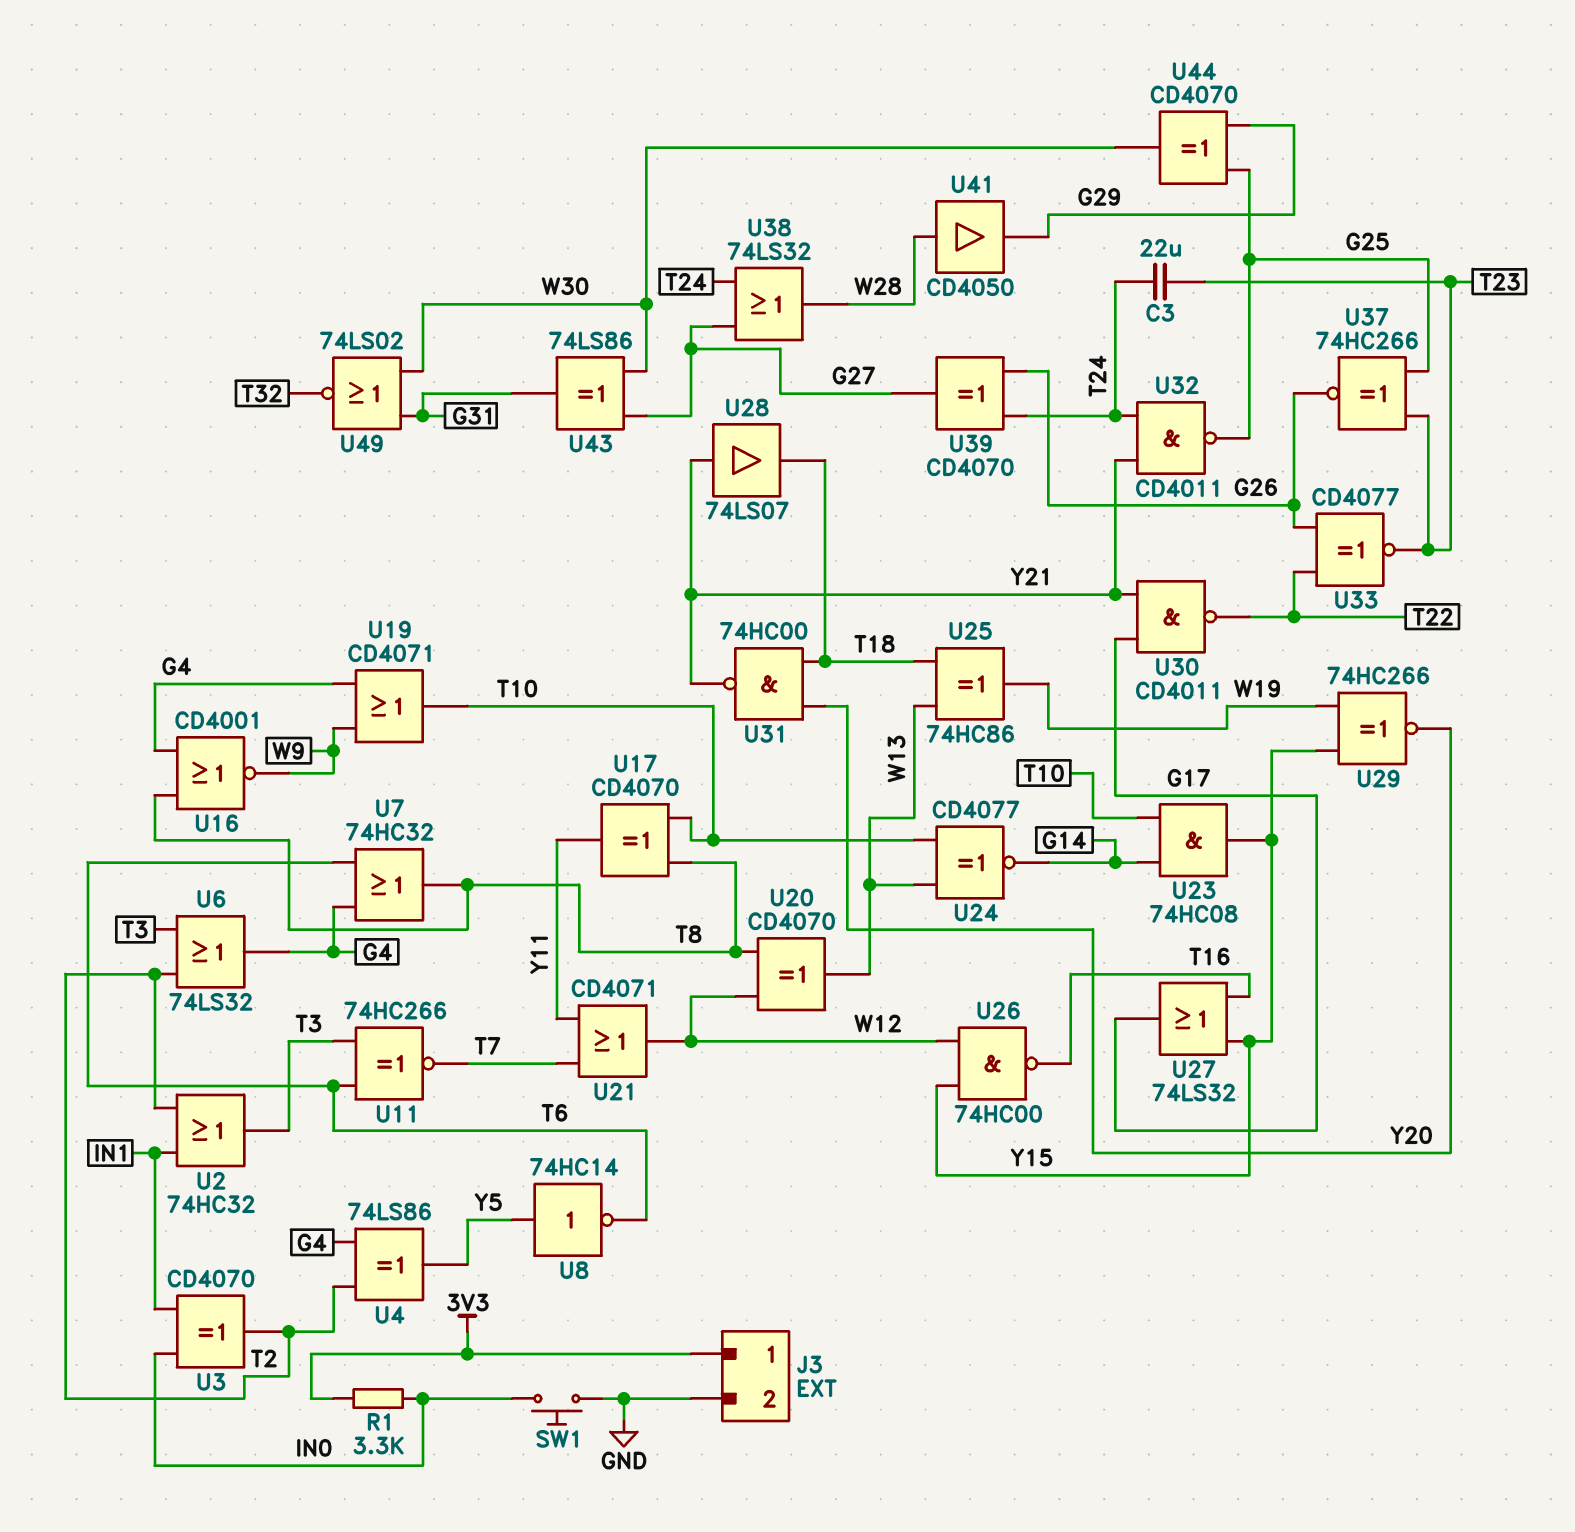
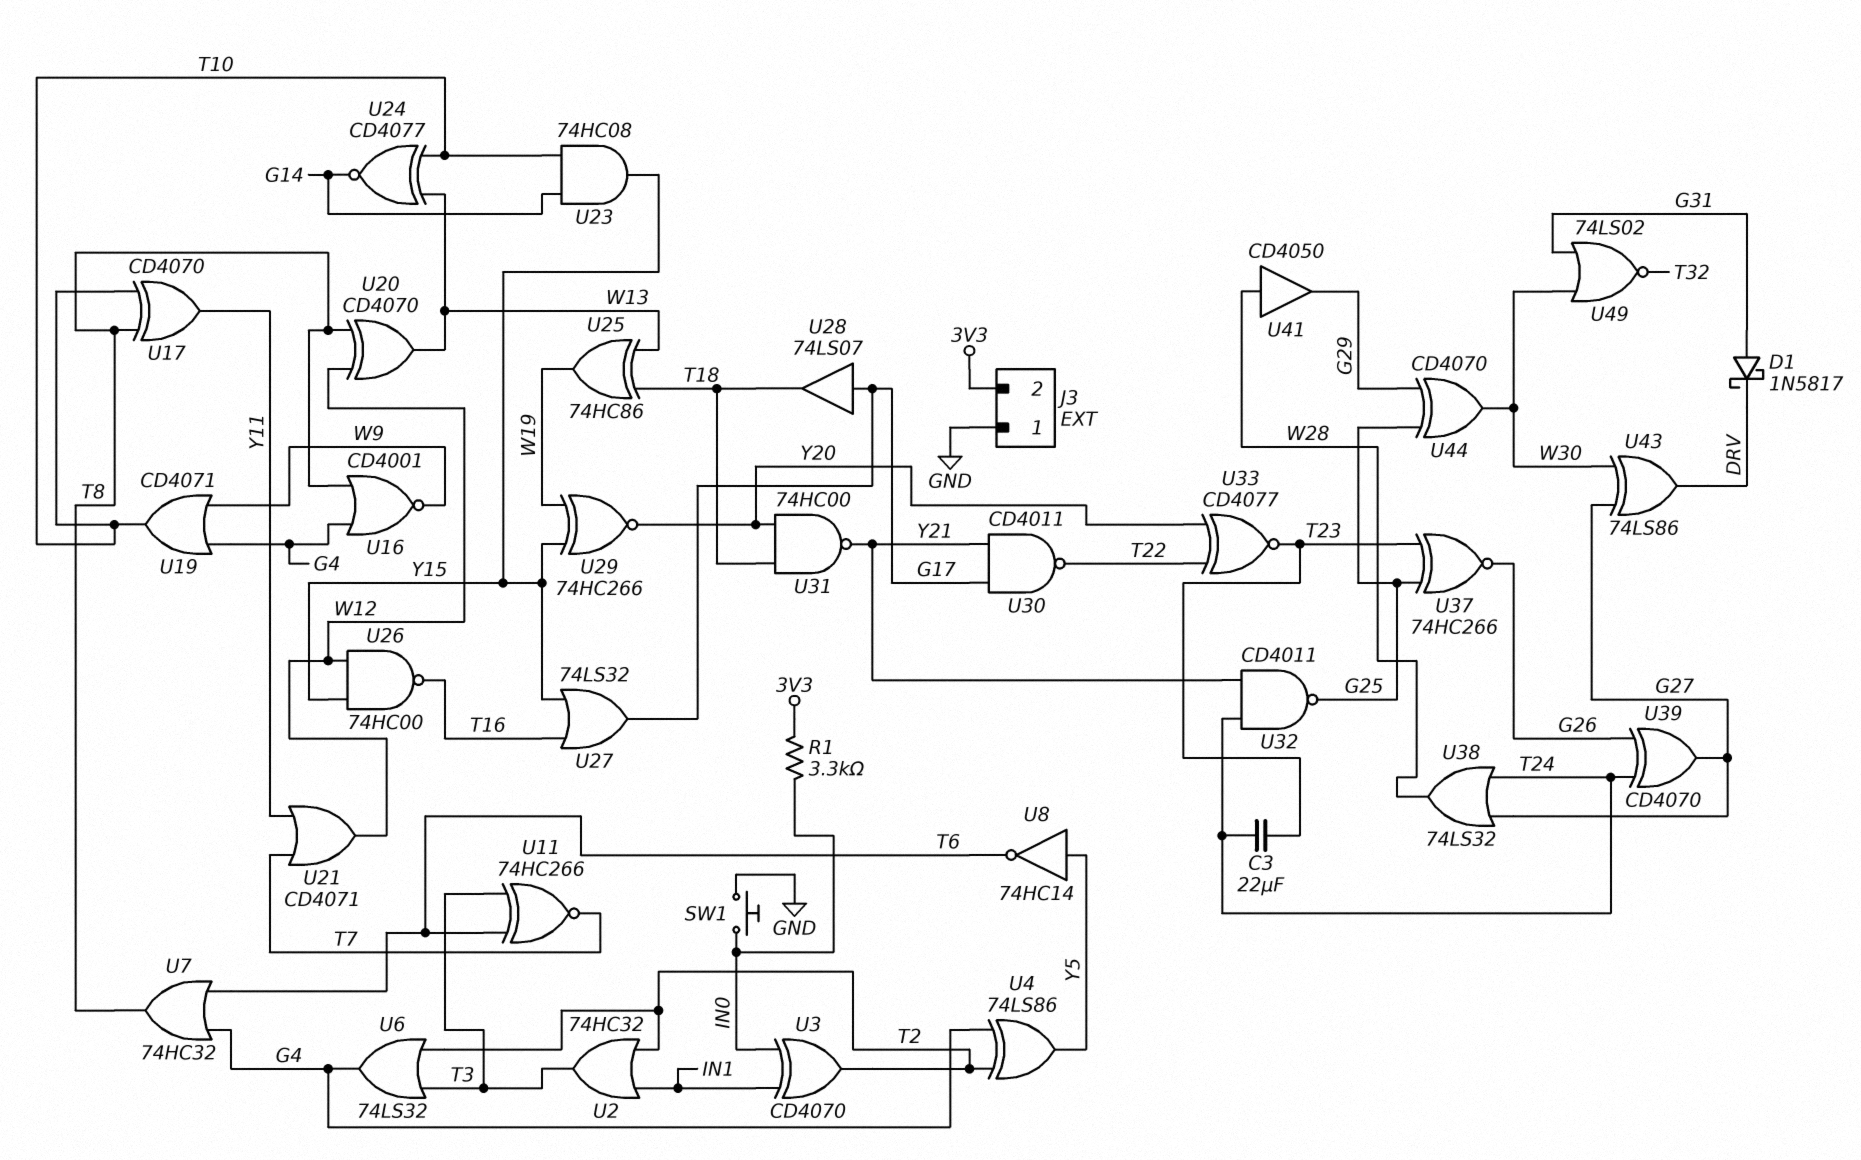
D1: none -> schottky 1N5817 (A G31, K DRV)
J3 pin 1: 3V3 -> GND
J3 pin 2: GND -> 3V3
U28: buffer 74LS07 (in Y21, out T18) -> buffer 74LS07 (in G17, out T18)
U33: XNOR CD4077 (in G26, in T22, out T23) -> XNOR CD4077 (in T22, in Y20, out T23)
U43: XOR 74LS86 (in G27, in W30, out G31) -> XOR 74LS86 (in G27, in W30, out DRV)

